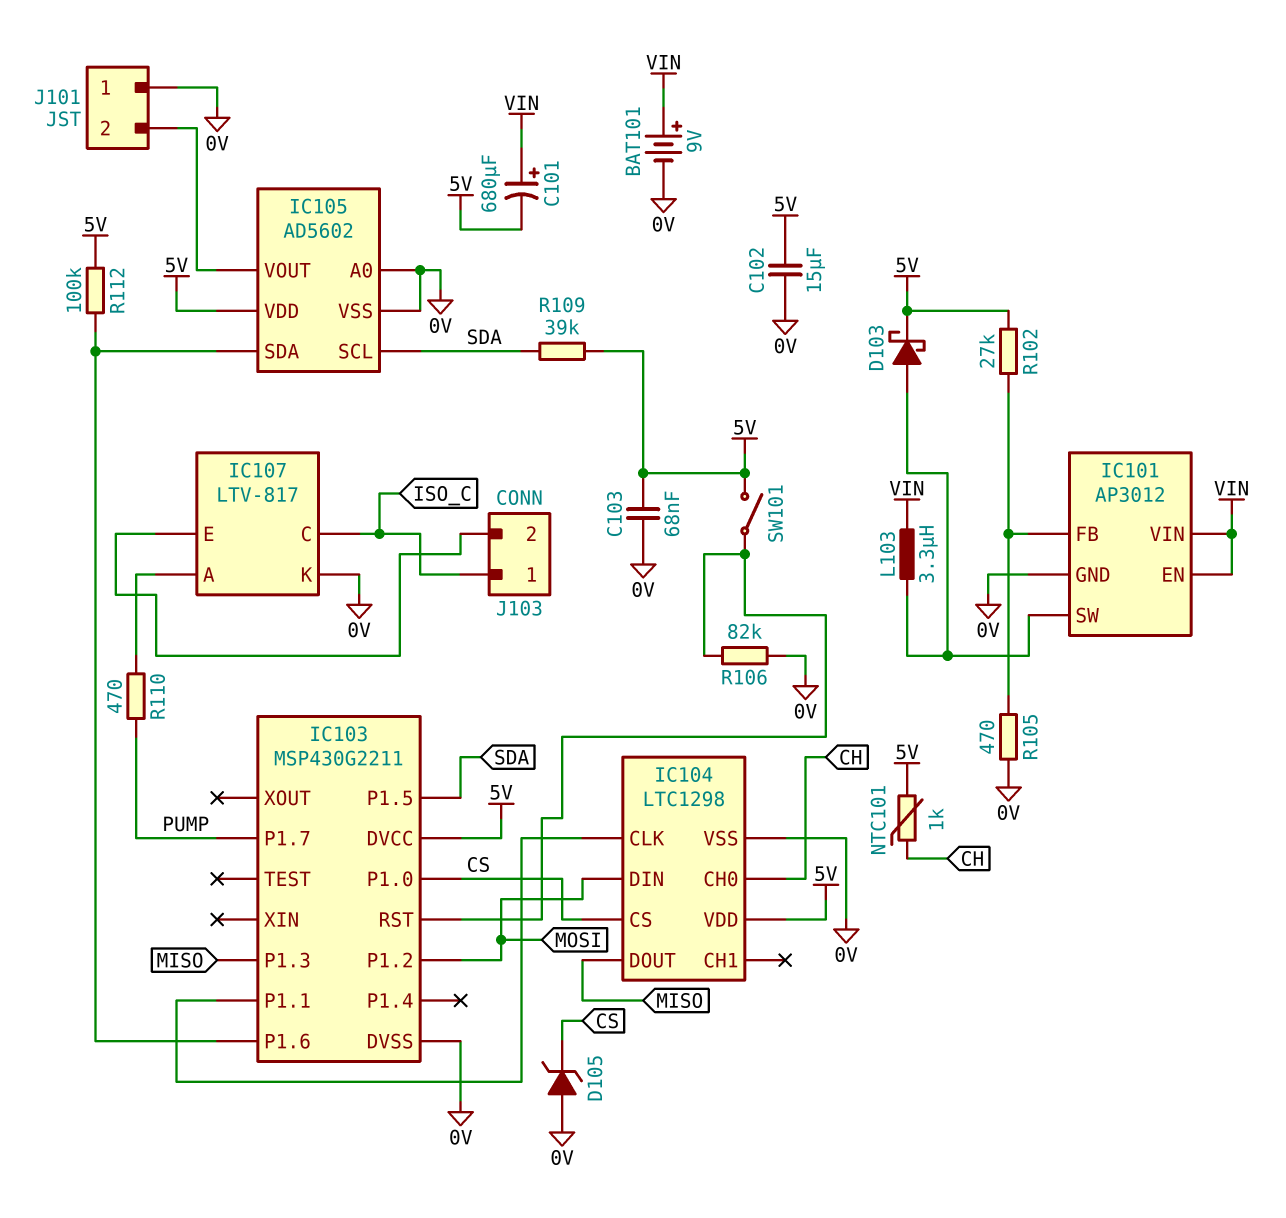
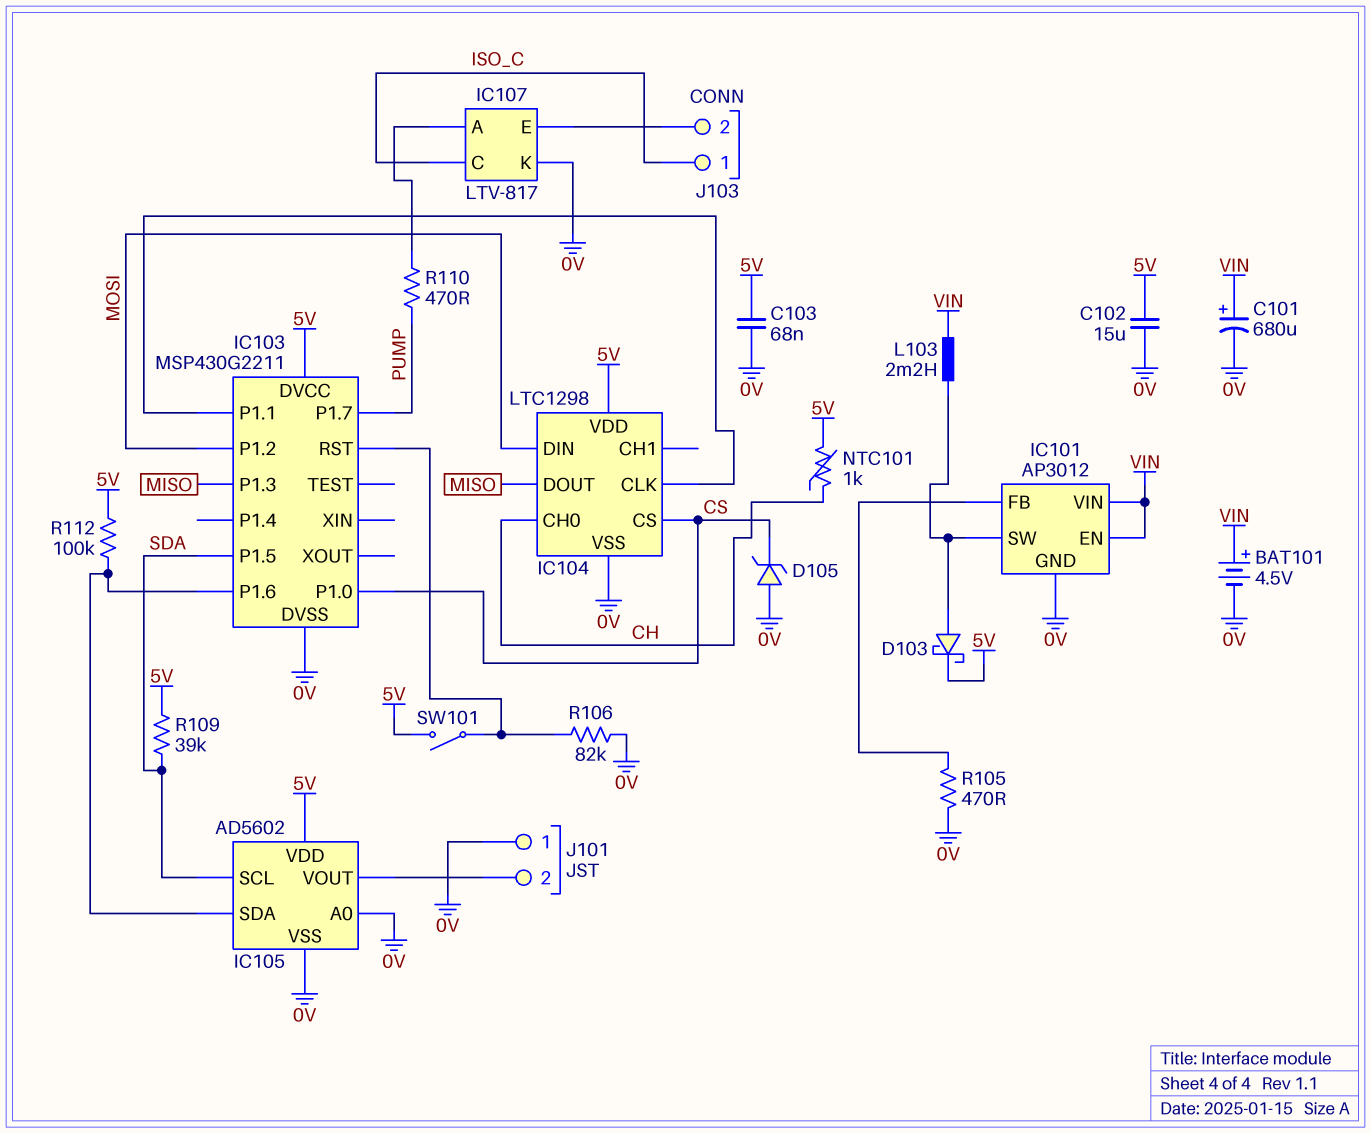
BAT101: 9V (plus VIN, minus 0V) -> 4.5V (plus VIN, minus 0V)
C101: 680uF (plus VIN, minus 5V) -> 680uF (plus VIN, minus 0V)
L103: 3.3uH (IC101/SW, VIN) -> 2.2mH (IC101/SW, VIN)
R102: 27k (5V, IC101/FB) -> none

